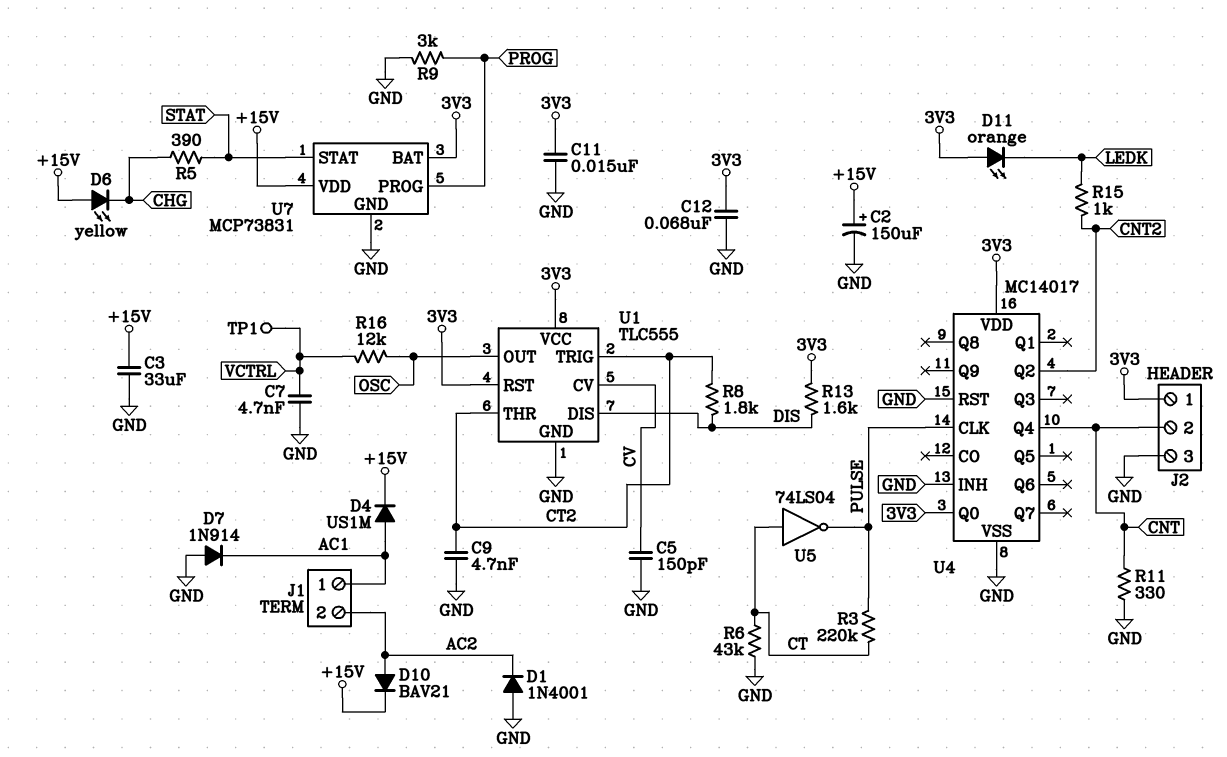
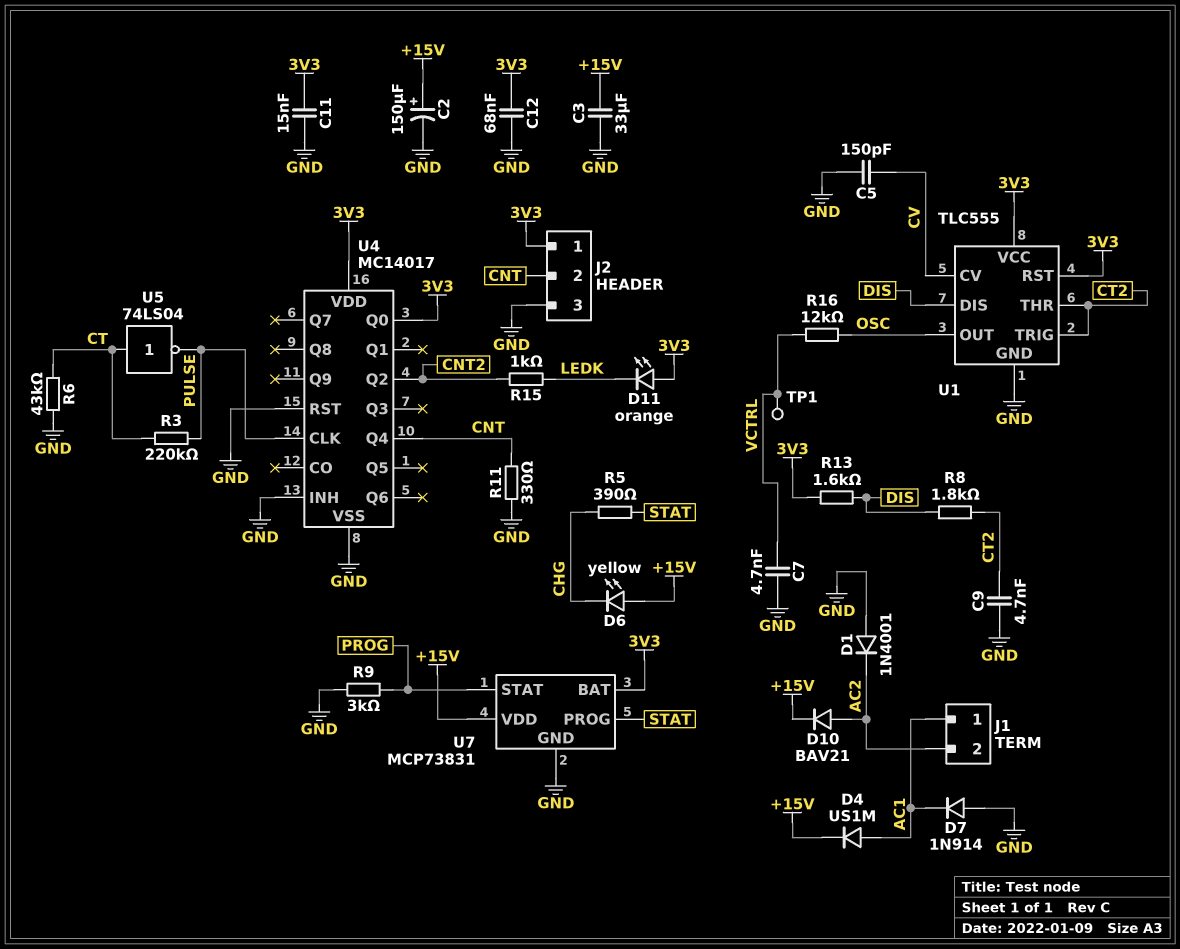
U7 pin PROG: PROG -> STAT
U7 pin STAT: STAT -> PROG

